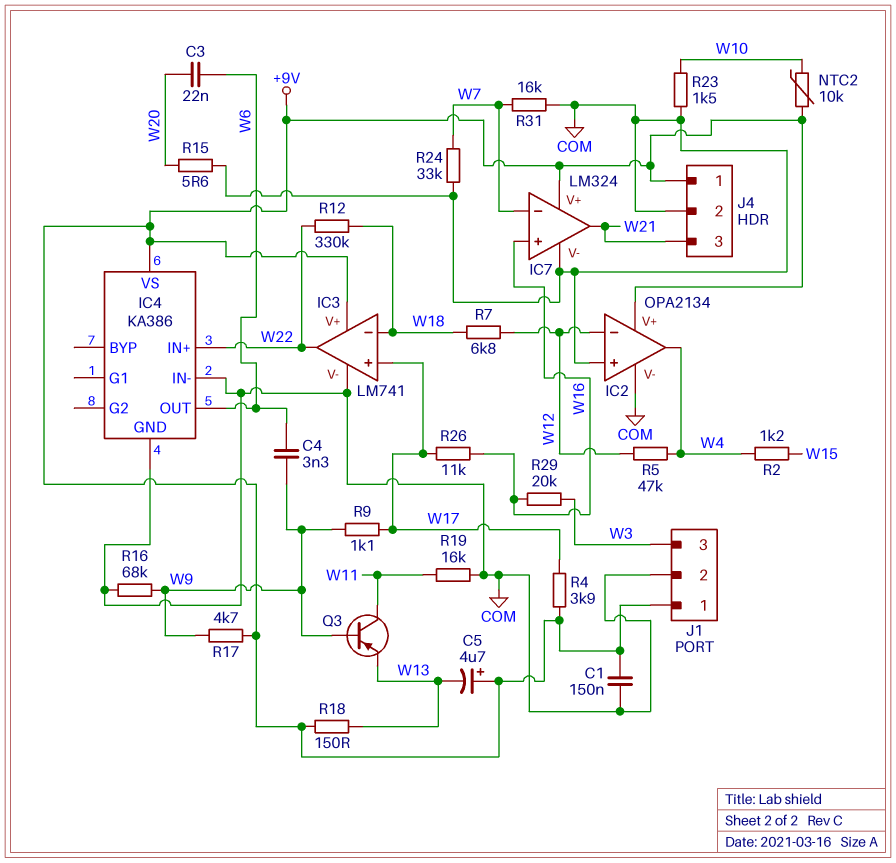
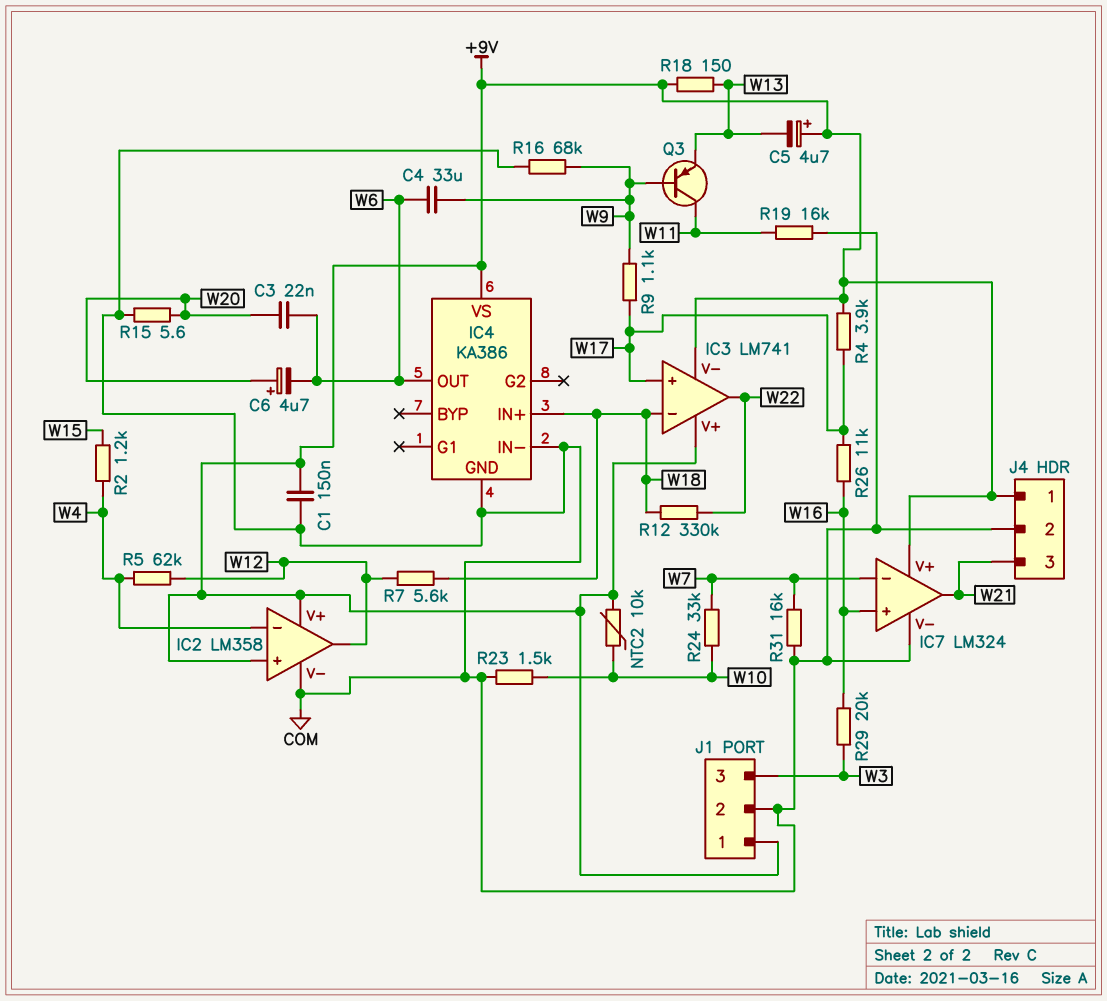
C4: 3.3nF (W6, W9) -> 33uF (W6, W9)
C6: none -> 4.7uF (plus W20, minus W6)
IC2: OPA2134 -> LM358
IC2 pin in+: COM -> +9V
IC2 pin in-: W12 -> W4
IC2 pin out: W4 -> W12
IC3 pin V-: COM -> +9V
IC4 pin IN+: W22 -> W18
R5: 47k (W4, W12) -> 62k (W4, W12)
R7: 6.8k (W12, W18) -> 5.6k (W12, W18)
R17: 4.7k (+9V, W9) -> none
R24: 33k (COM, W7) -> 33k (W7, W10)

